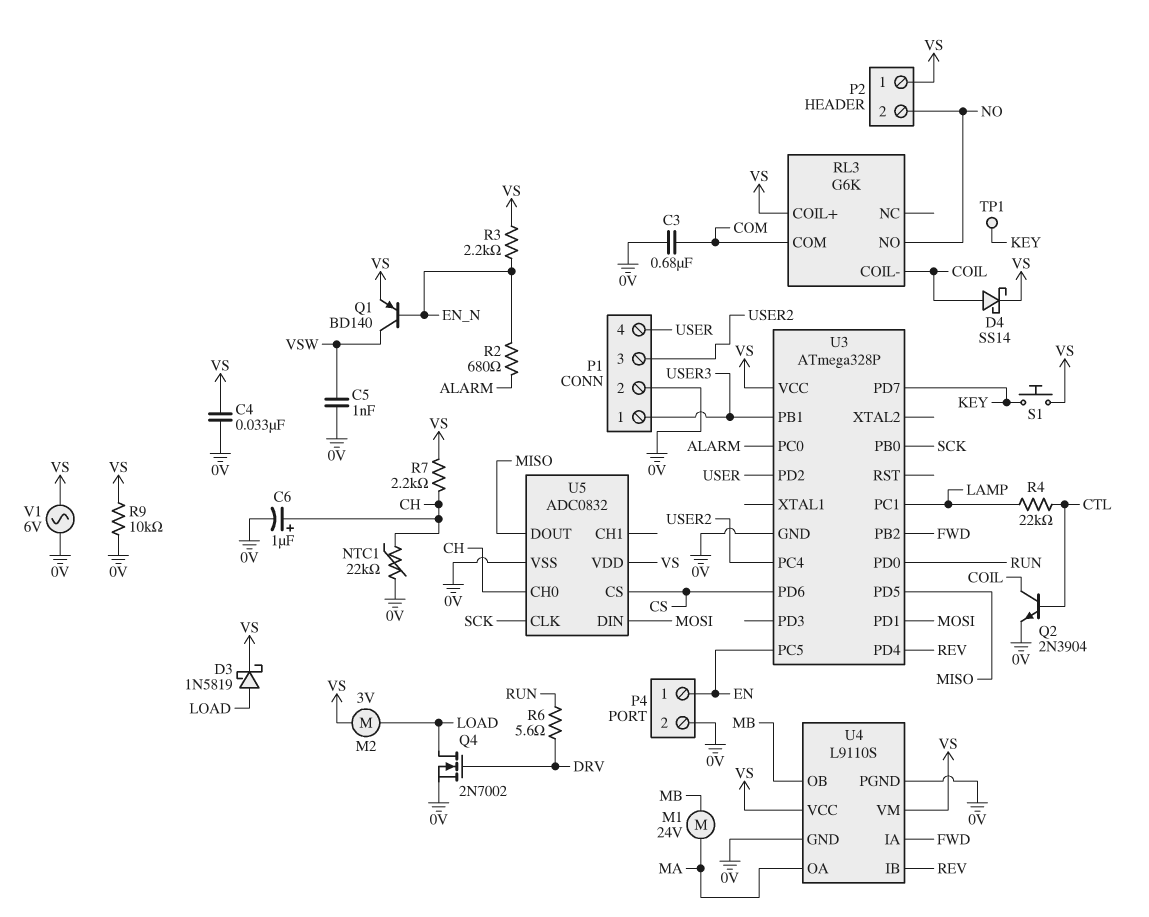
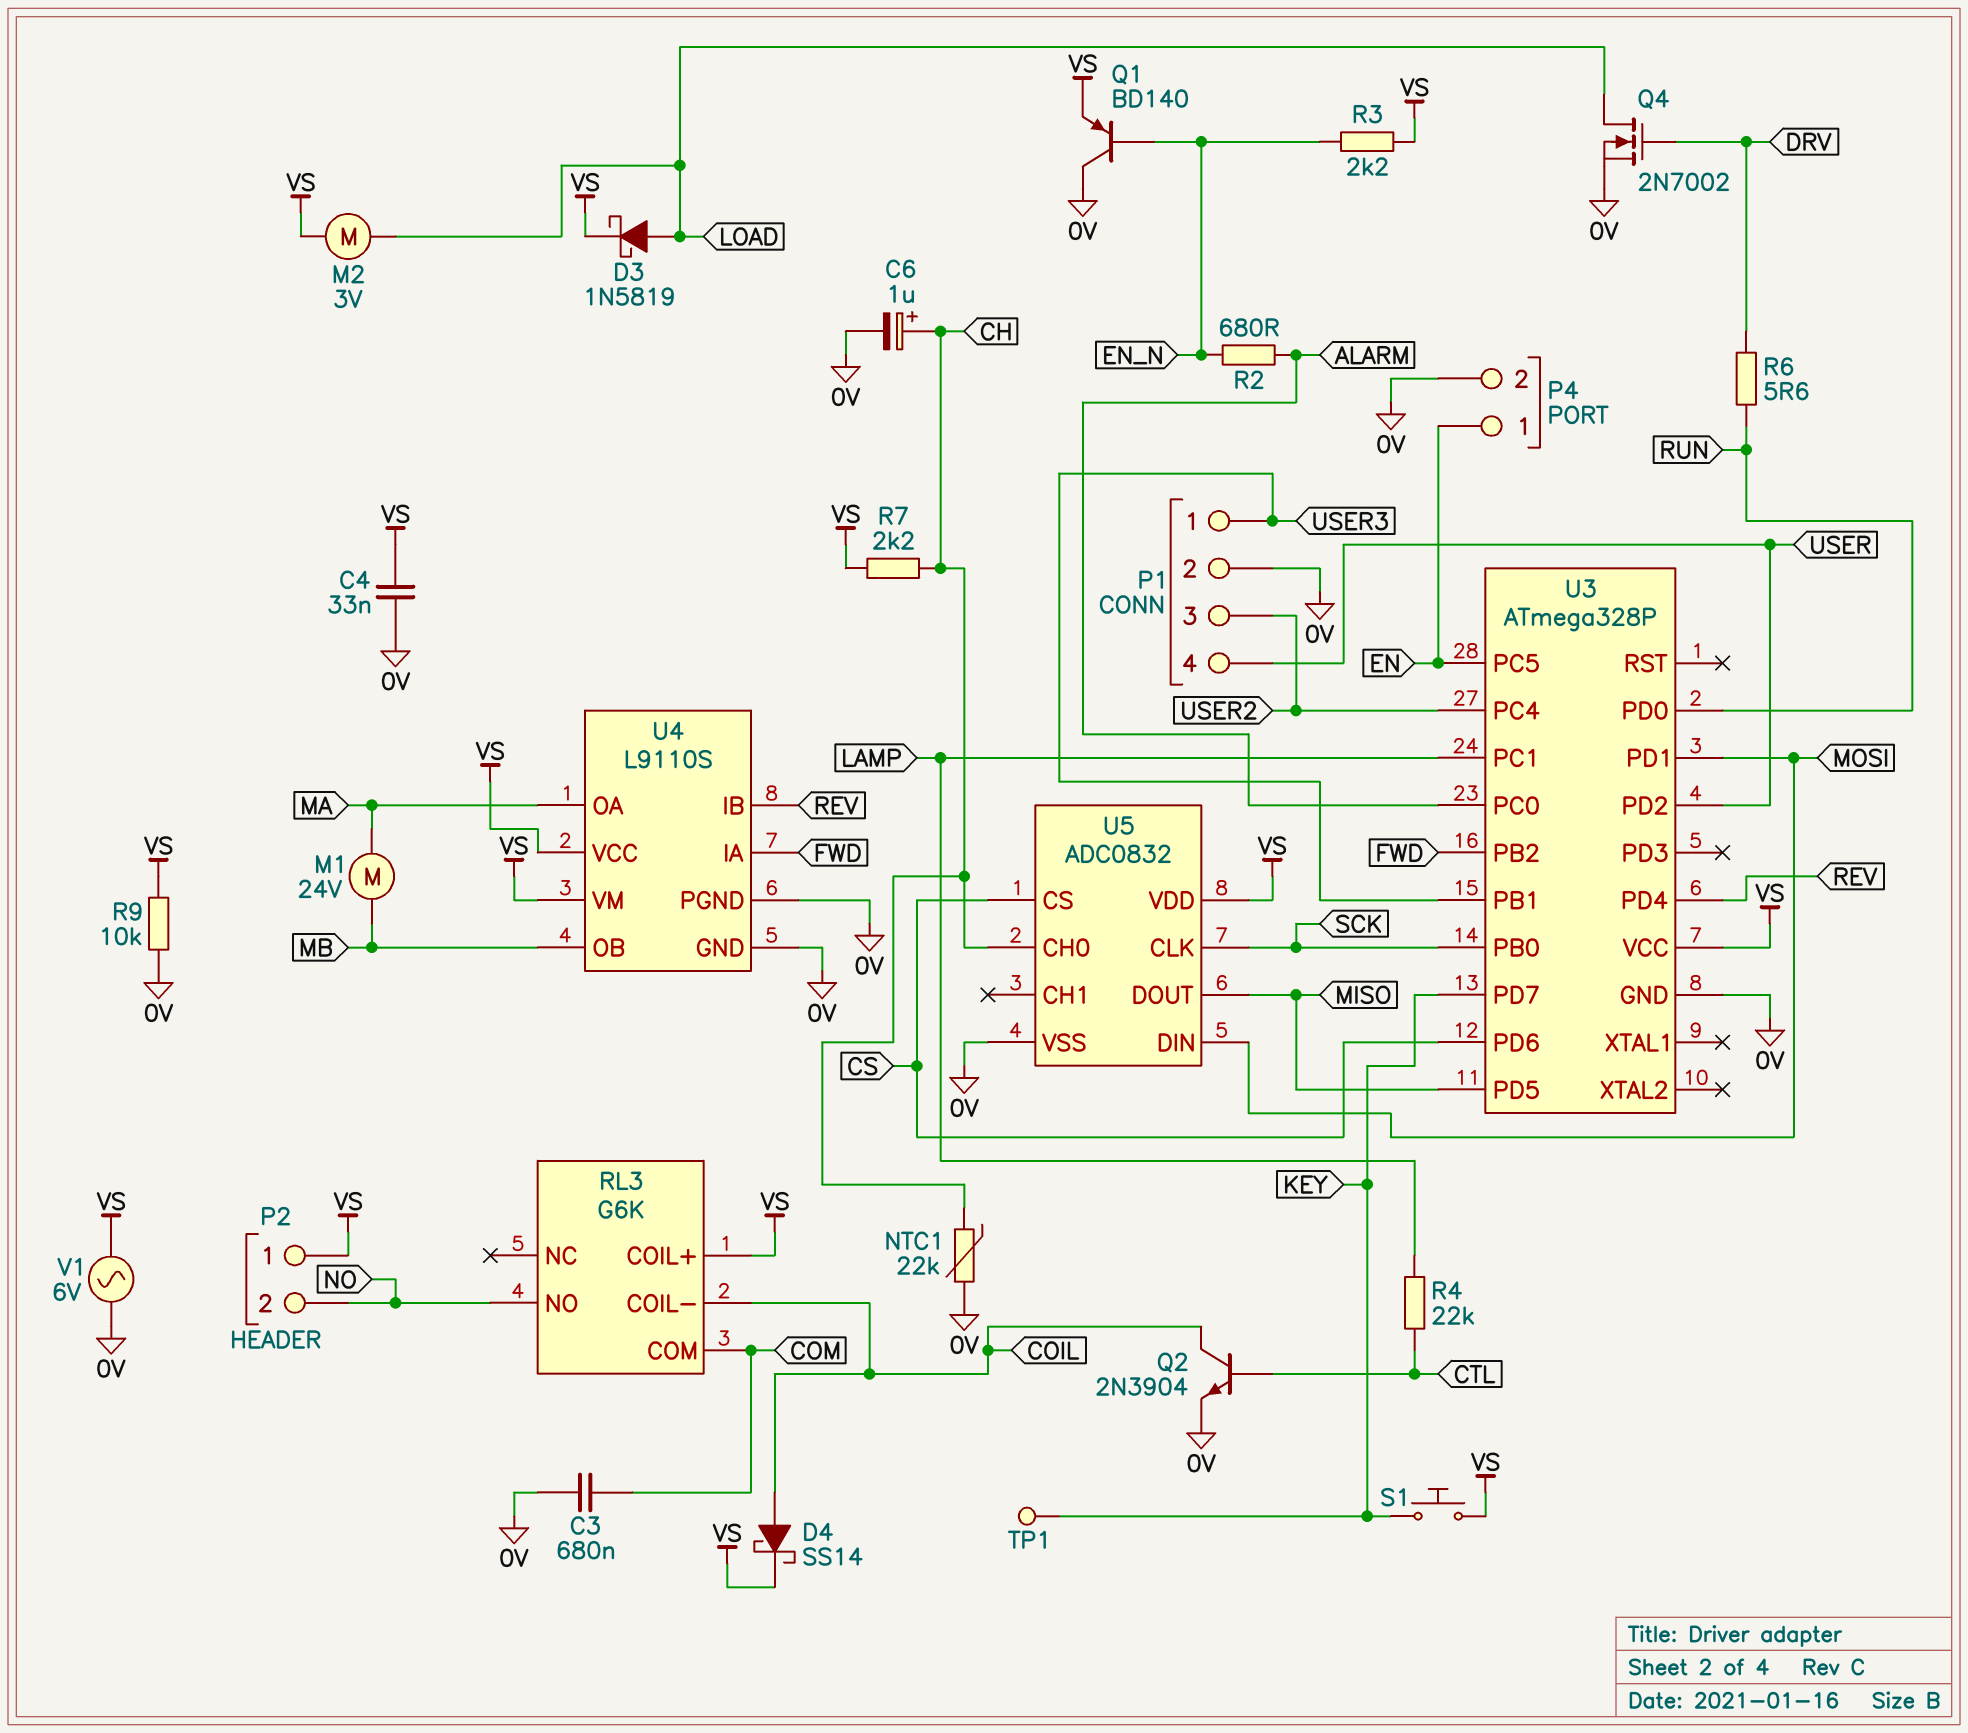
C5: 1nF (0V, VSW) -> none
Q1: PNP BD140 (B EN_N, C VSW, E VS) -> PNP BD140 (B EN_N, C 0V, E VS)

